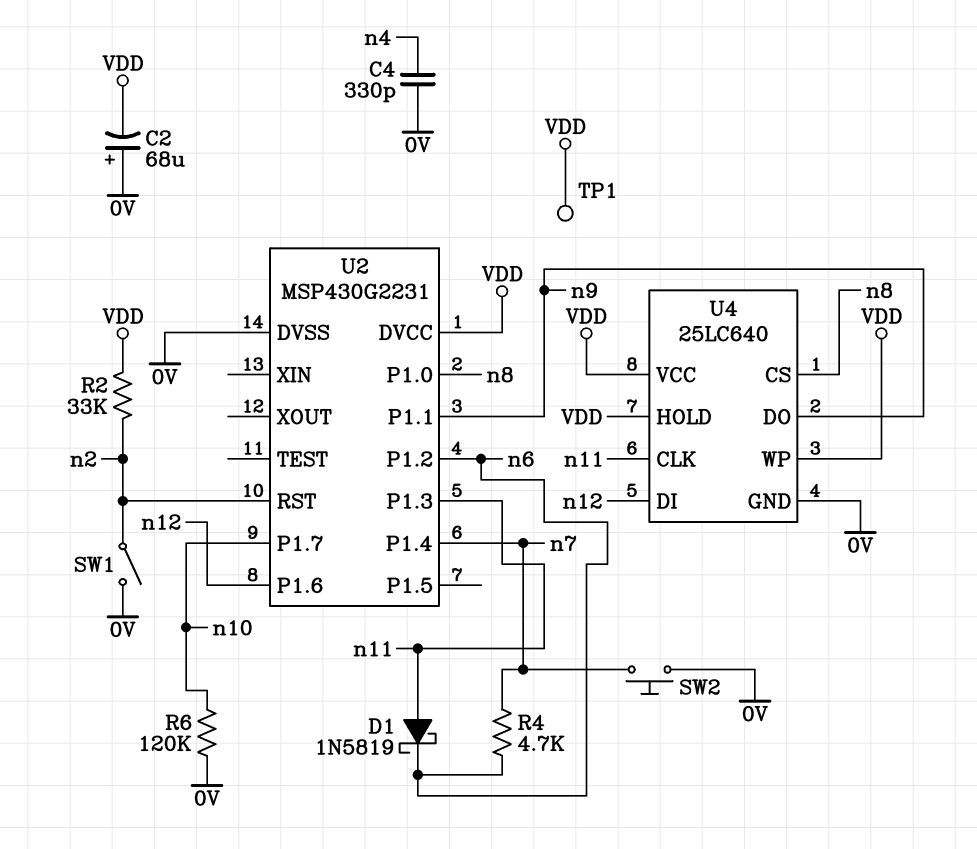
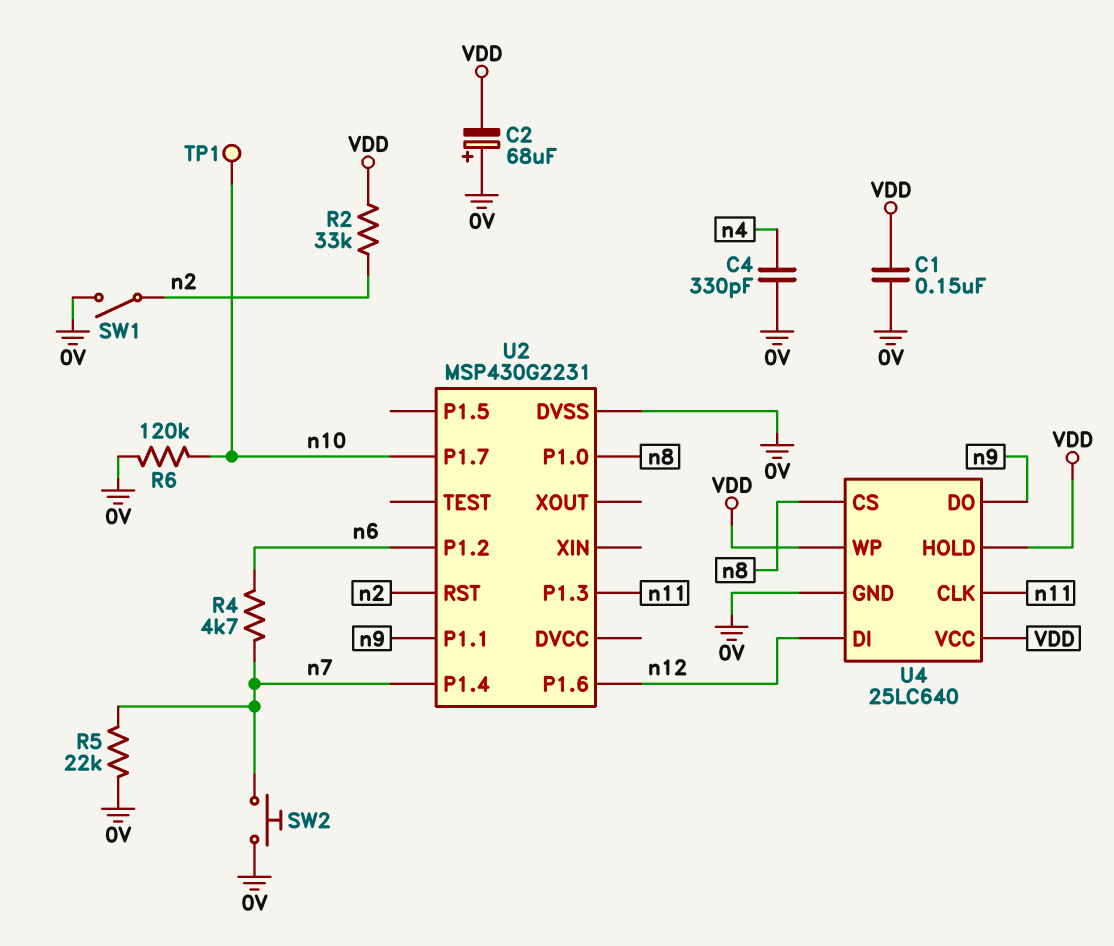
C1: none -> 150nF (0V, VDD)
D1: schottky 1N5819 (A n11, K n6) -> none
R5: none -> 22k (0V, n7)
TP1: test point (VDD) -> test point (n10)
U2 pin DVCC: VDD -> none

